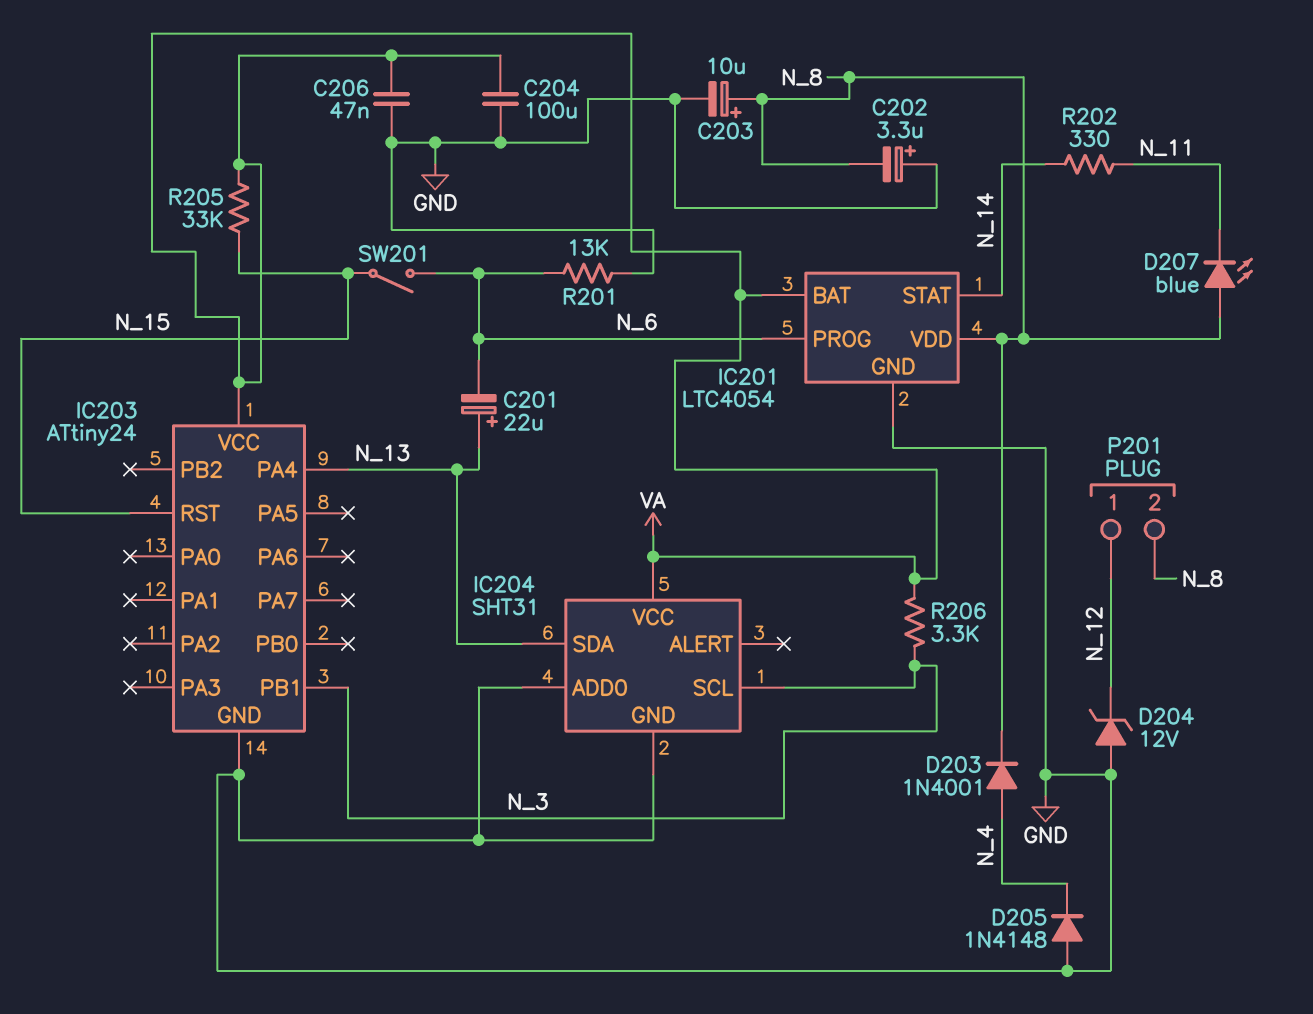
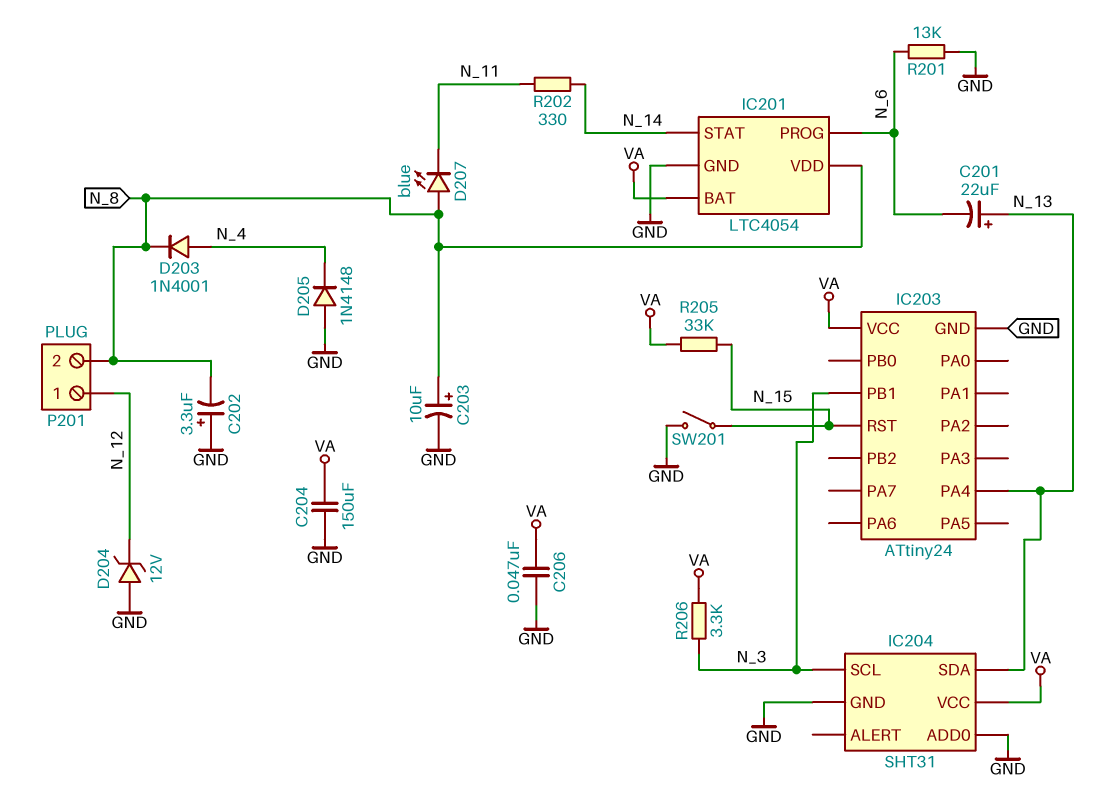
C204: 100uF (GND, VA) -> 150uF (GND, VA)
SW201: switch (N_6, N_15) -> switch (GND, N_15)

